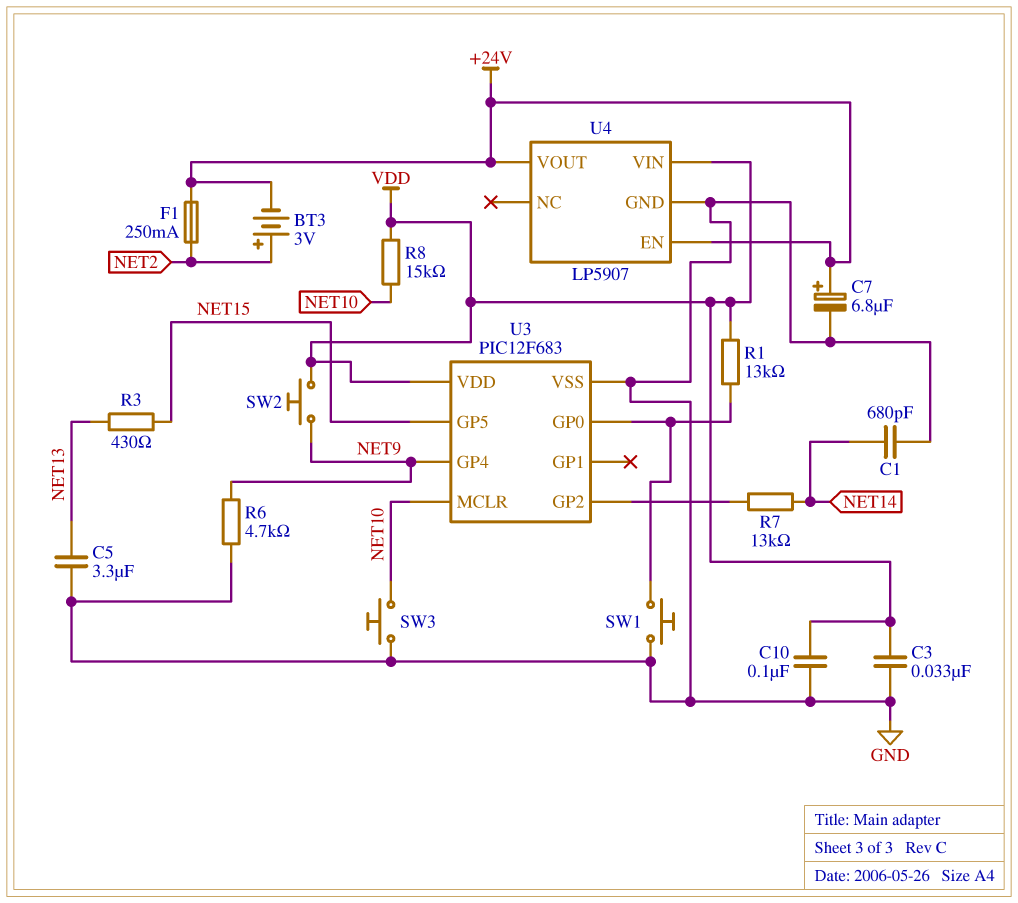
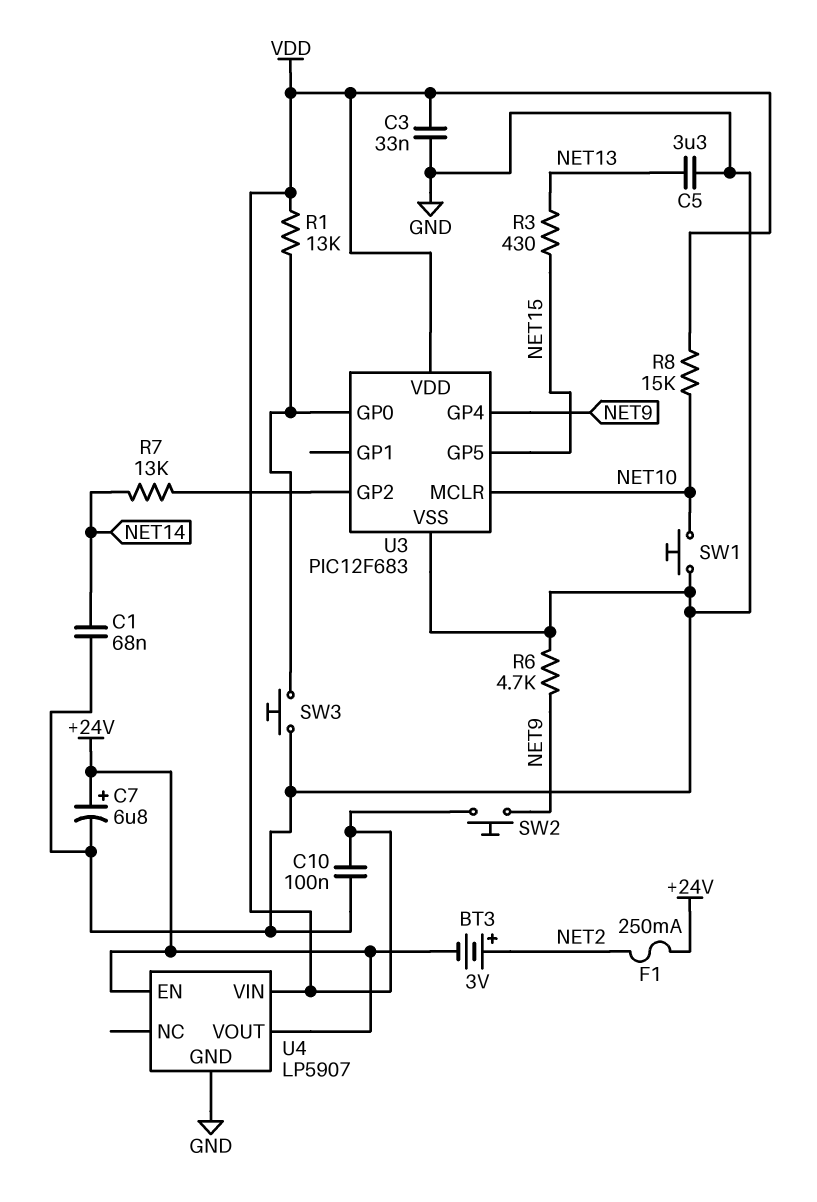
C1: 680pF (GND, NET14) -> 68nF (GND, NET14)
SW1: button (GND, U3/GP0) -> button (GND, NET10)
SW3: button (GND, NET10) -> button (GND, U3/GP0)

